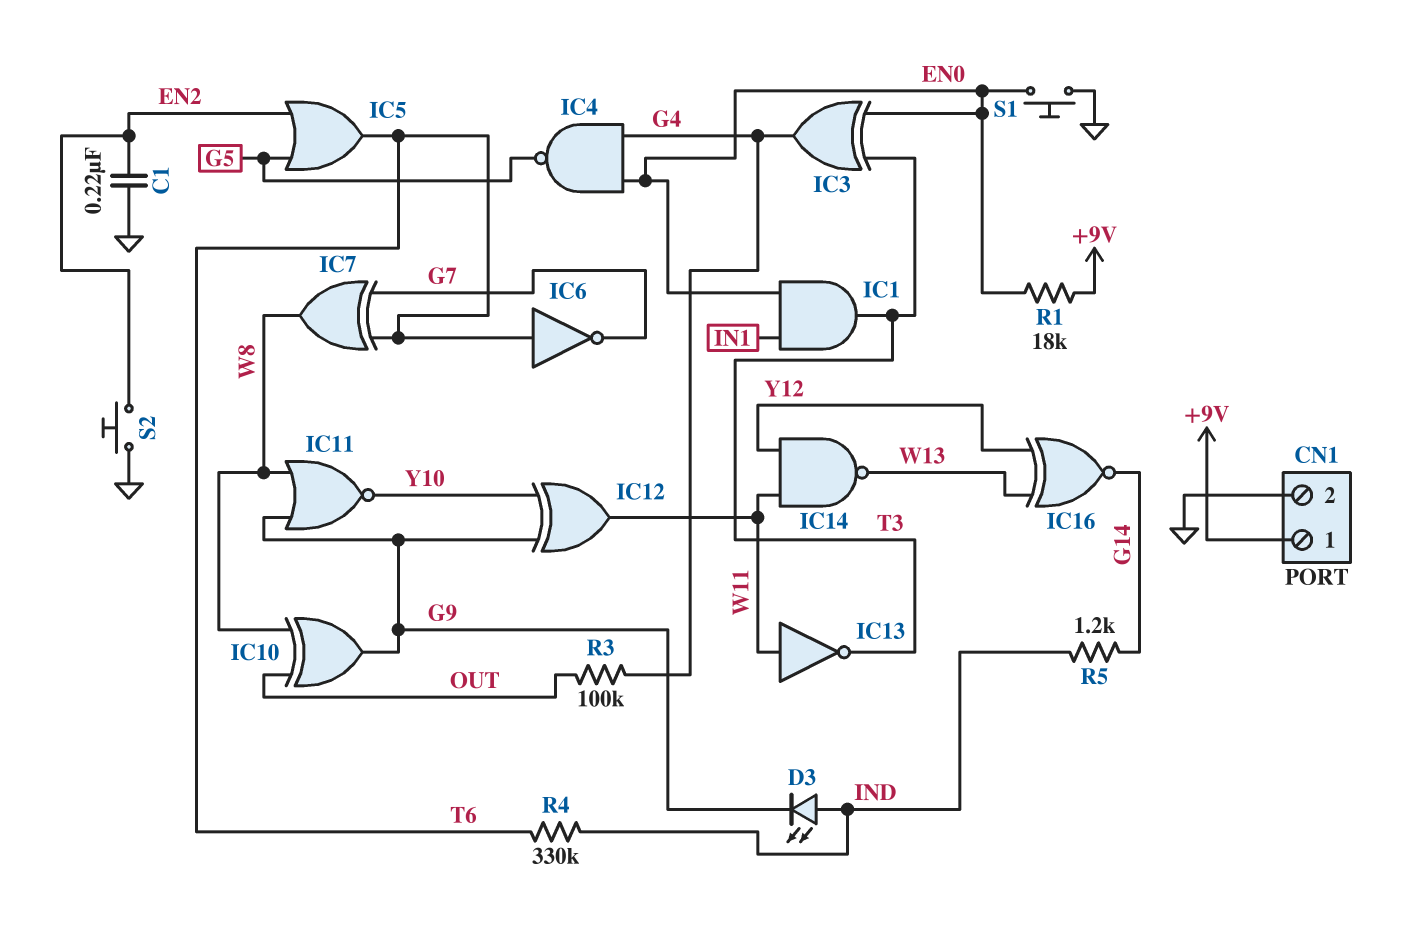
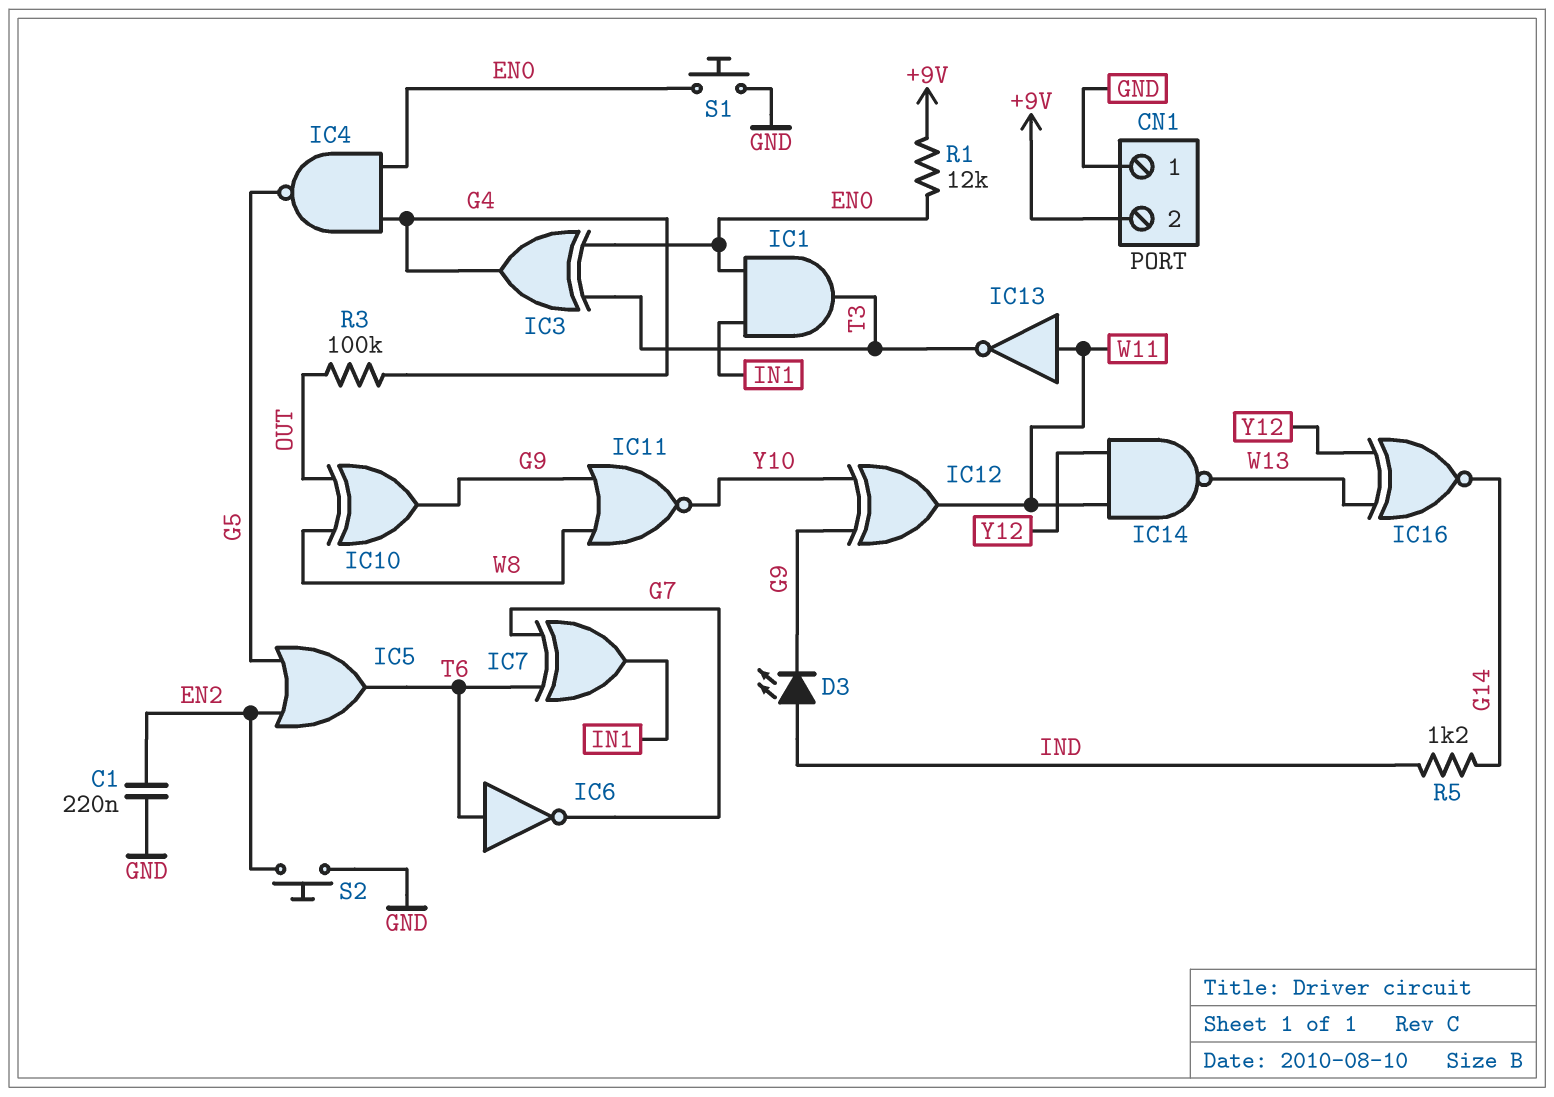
CN1 pin 1: +9V -> GND
CN1 pin 2: GND -> +9V
IC7: XOR (in G7, in T6, out W8) -> XOR (in G7, in T6, out IN1)
R1: 18k (+9V, EN0) -> 12k (+9V, EN0)
R4: 330k (IND, T6) -> none

